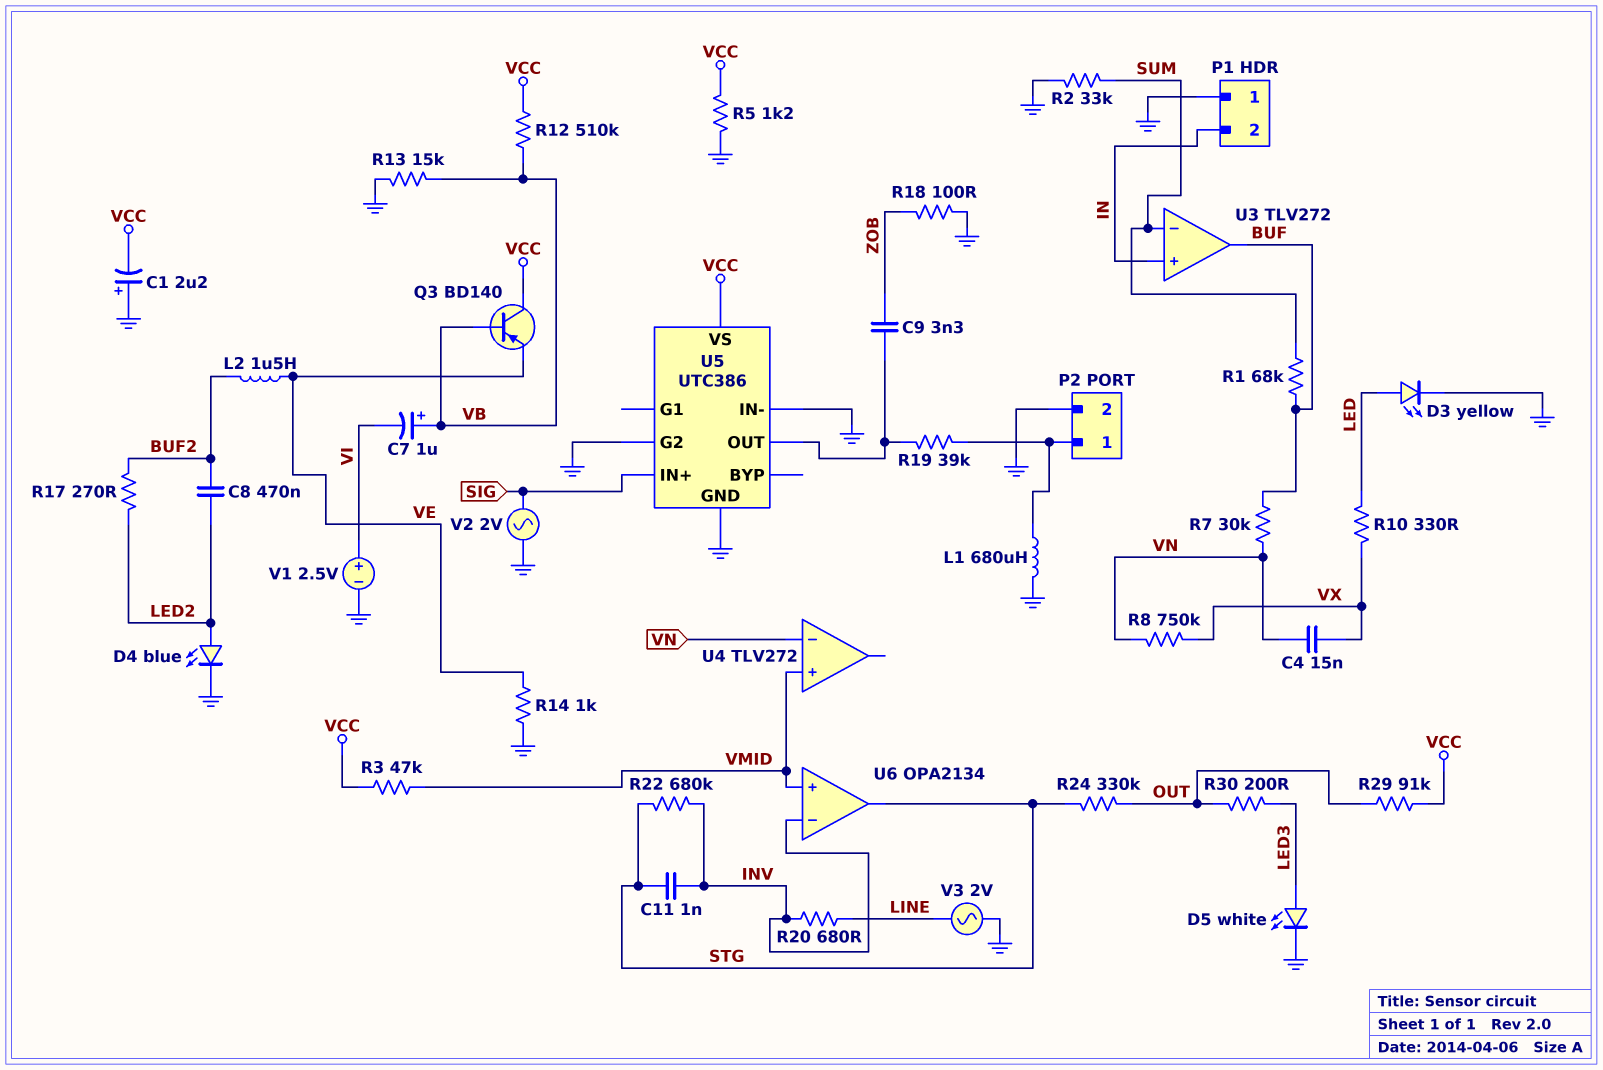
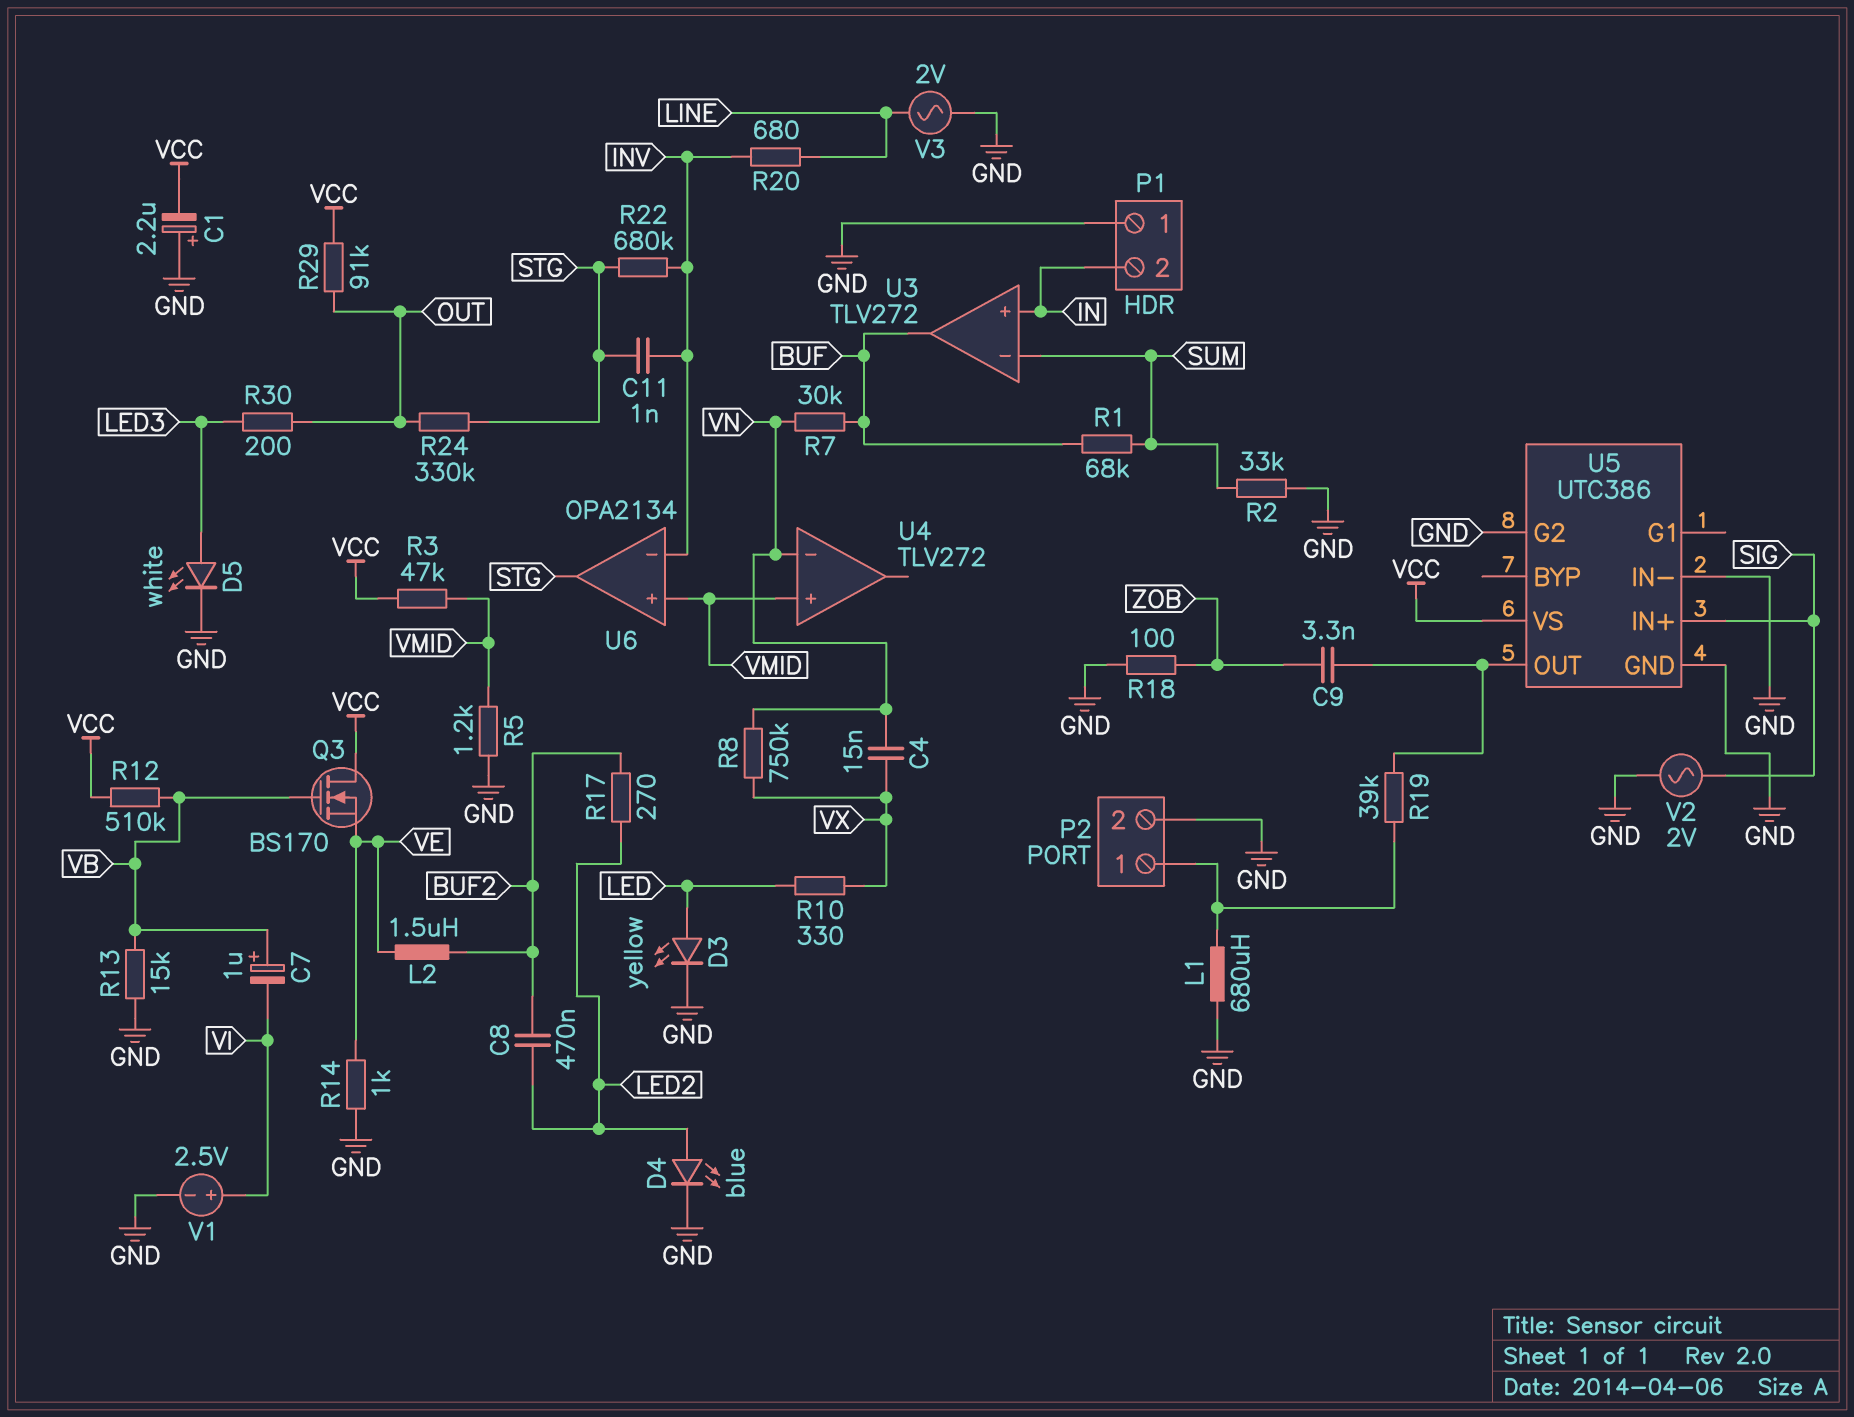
Q3: PNP BD140 (B VB, C VCC, E VE) -> NMOS BS170 (G VB, D VCC, S VE)
R5: 1.2k (GND, VCC) -> 1.2k (GND, VMID)

